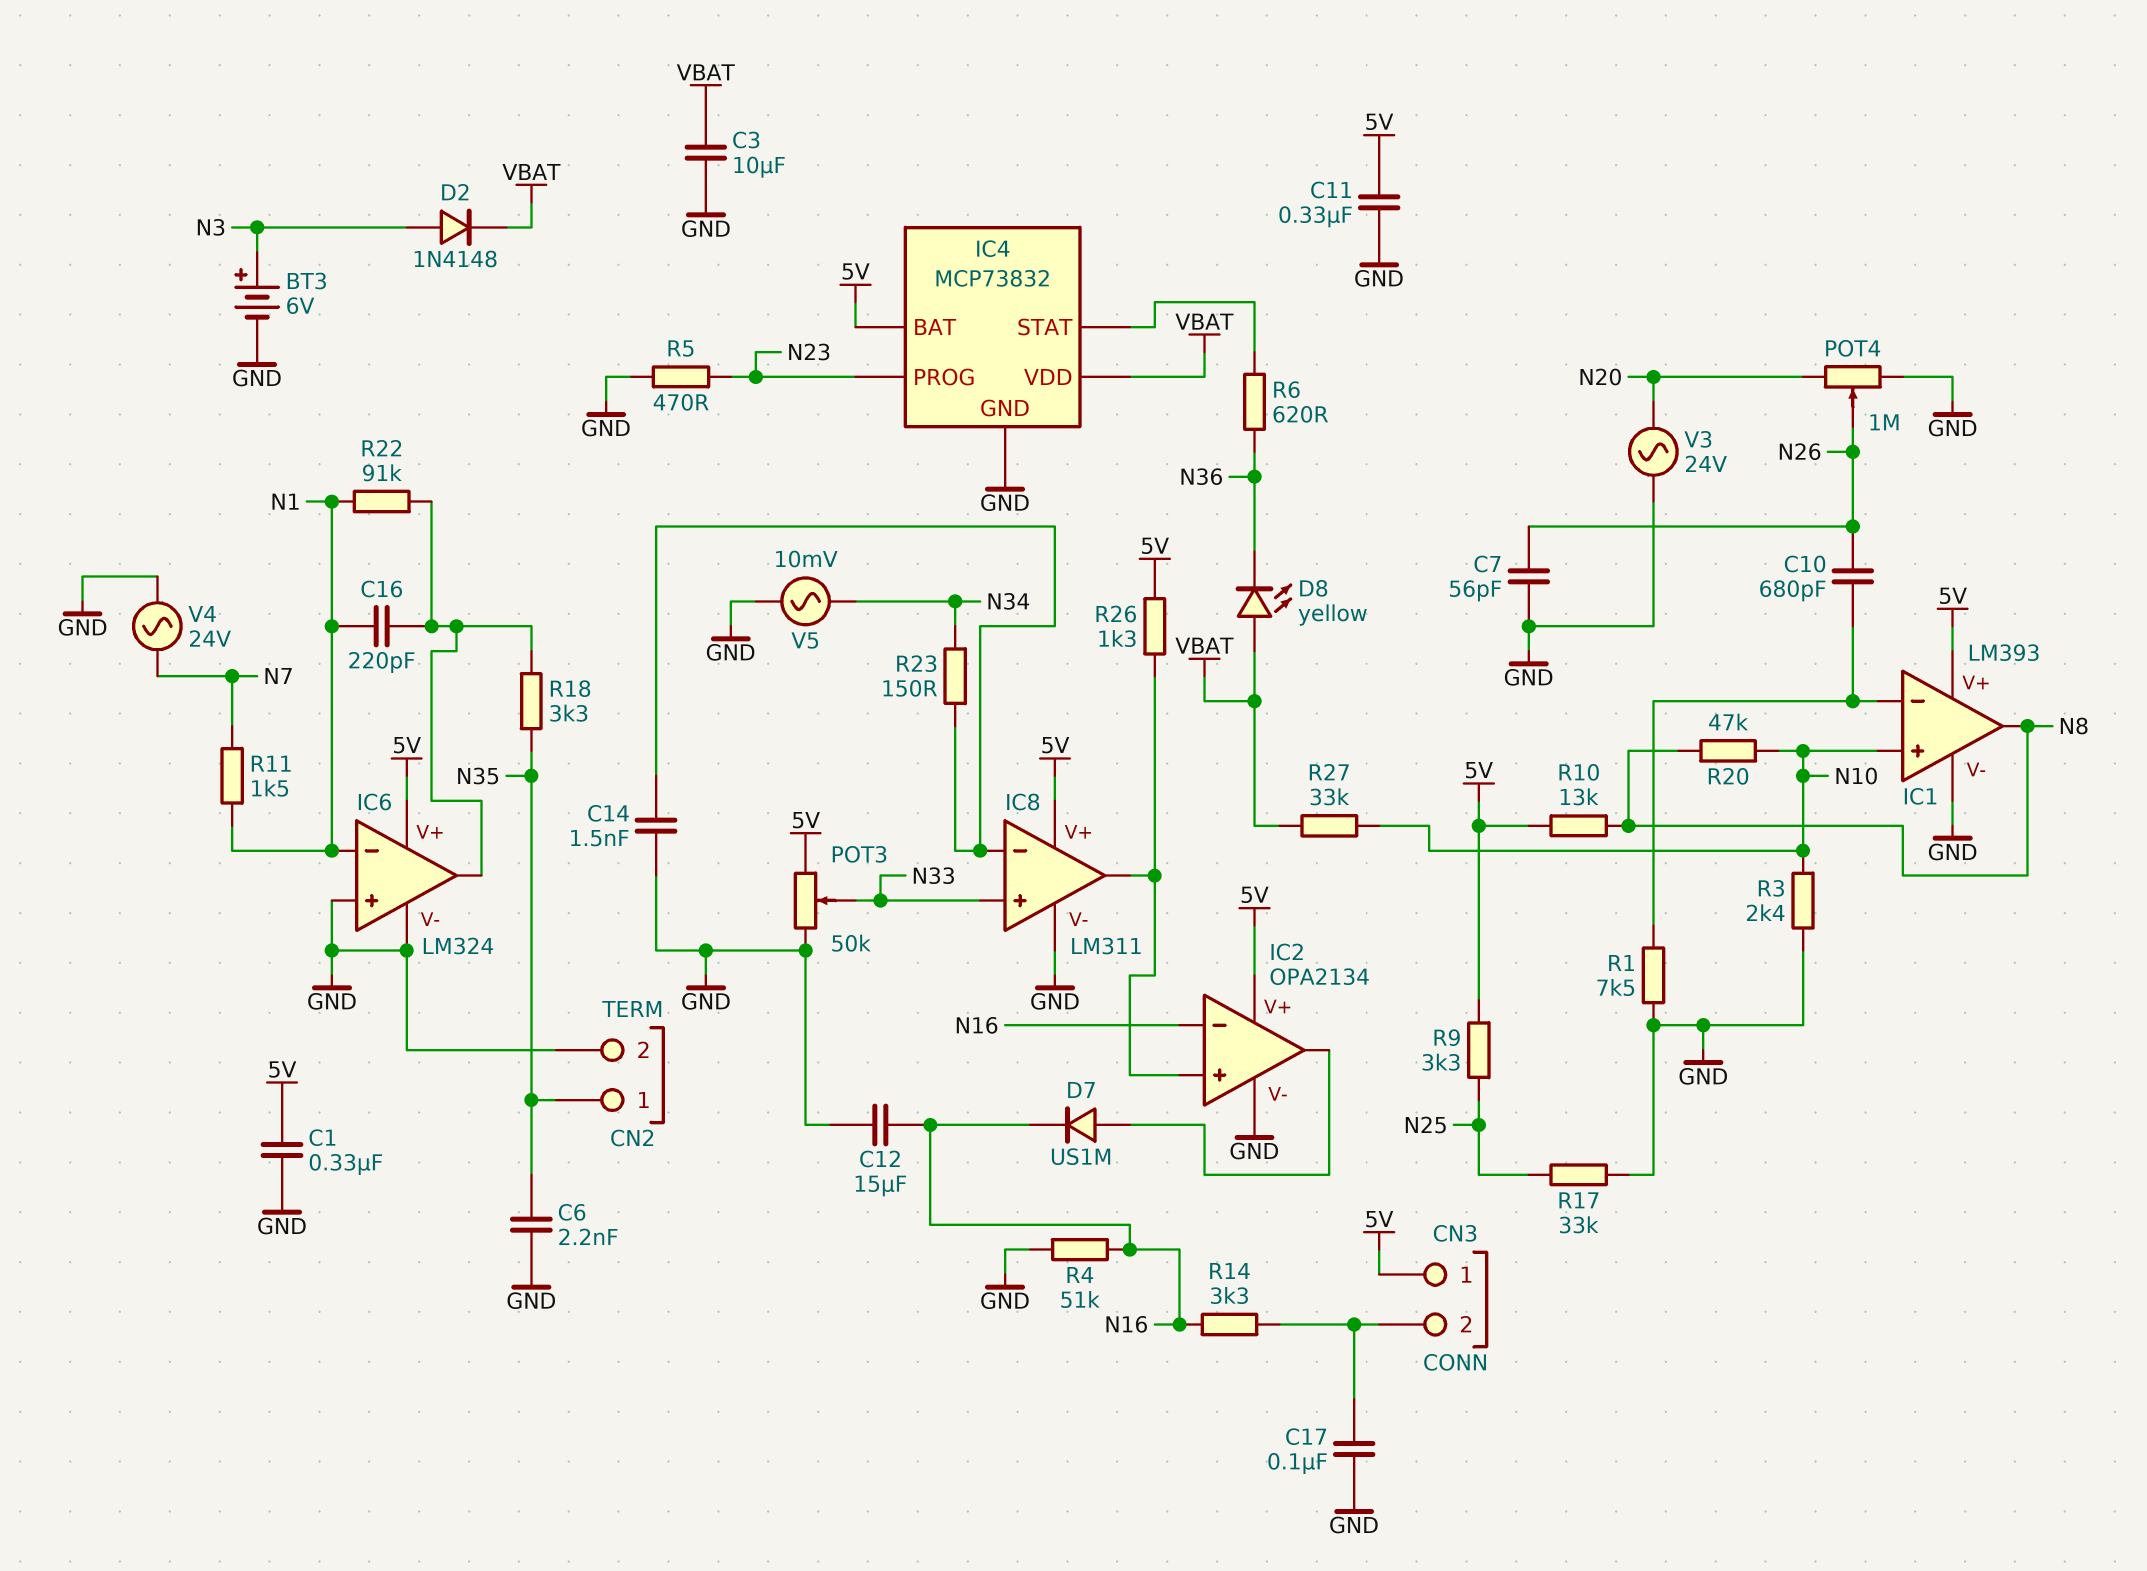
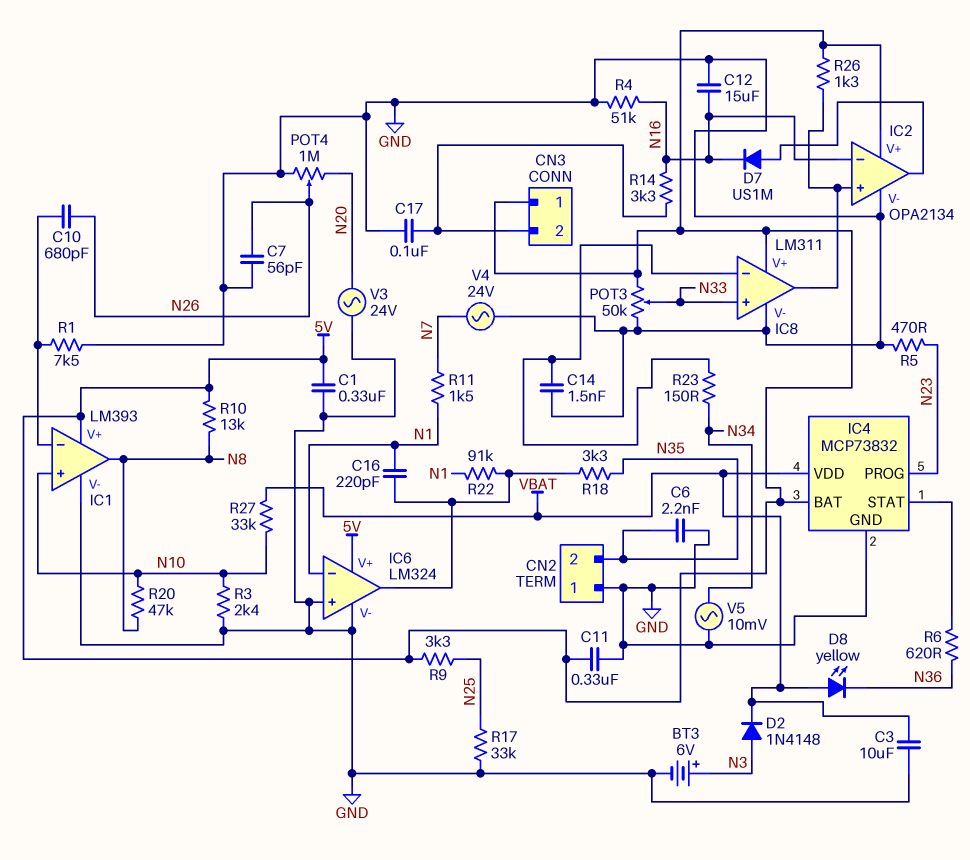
CN2 pin 1: N35 -> GND
CN2 pin 2: GND -> N35

